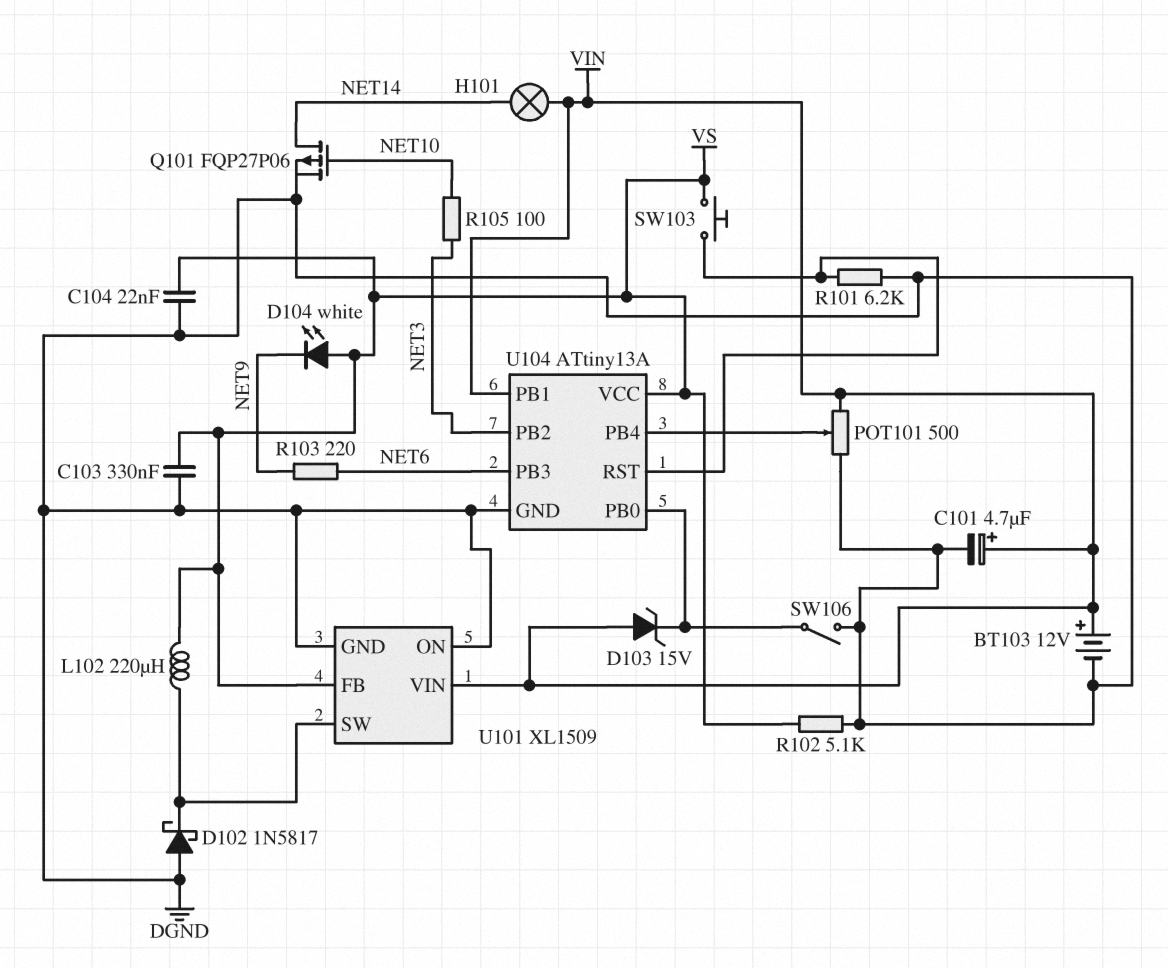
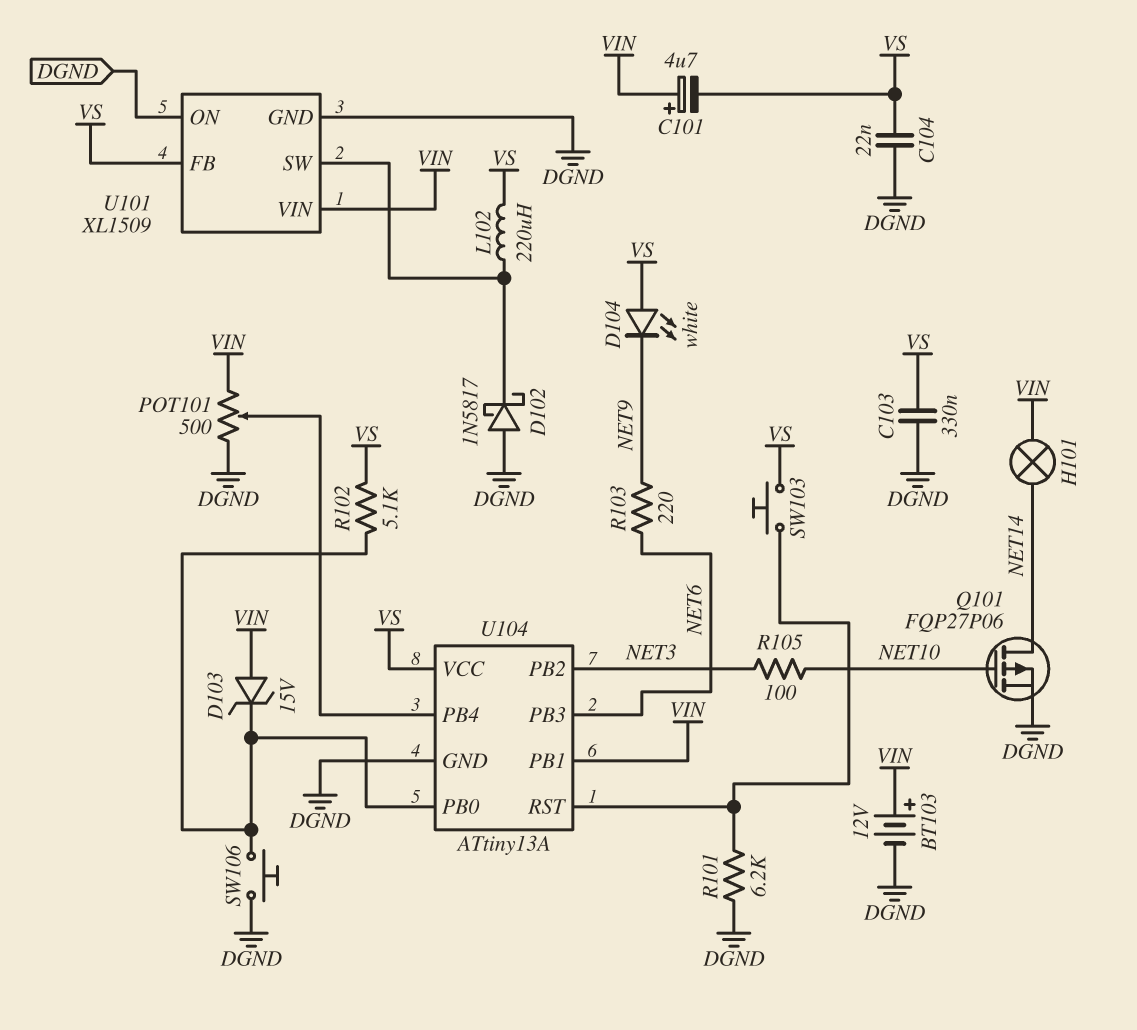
C101: 4.7uF (plus VIN, minus DGND) -> 4.7uF (plus VIN, minus VS)
R102: 5.1k (DGND, VS) -> 5.1k (U104/PB0, VS)
SW106: switch (DGND, U104/PB0) -> button (DGND, U104/PB0)

